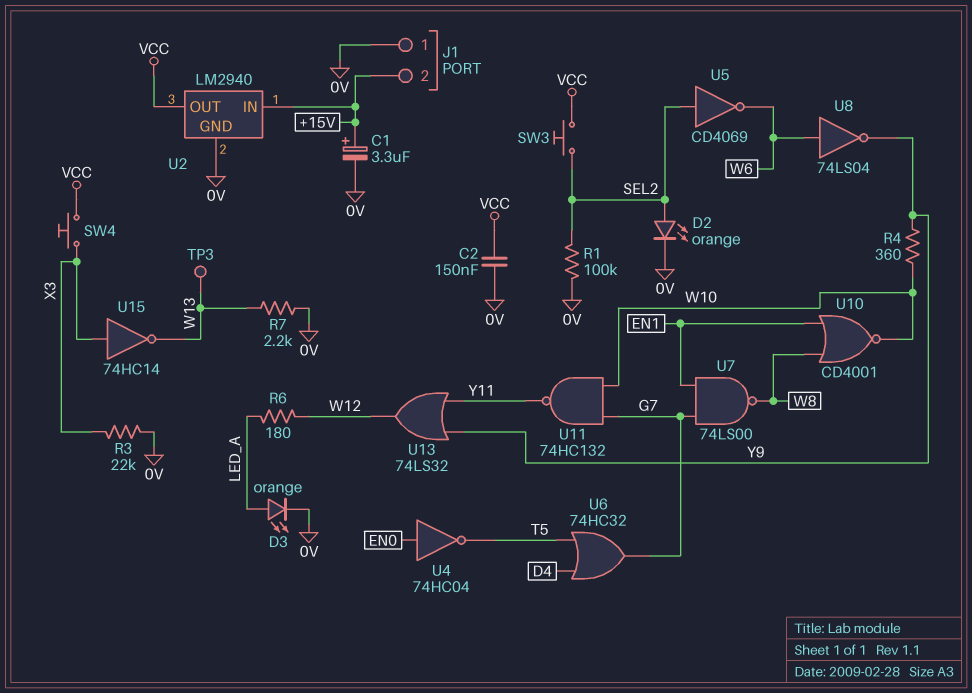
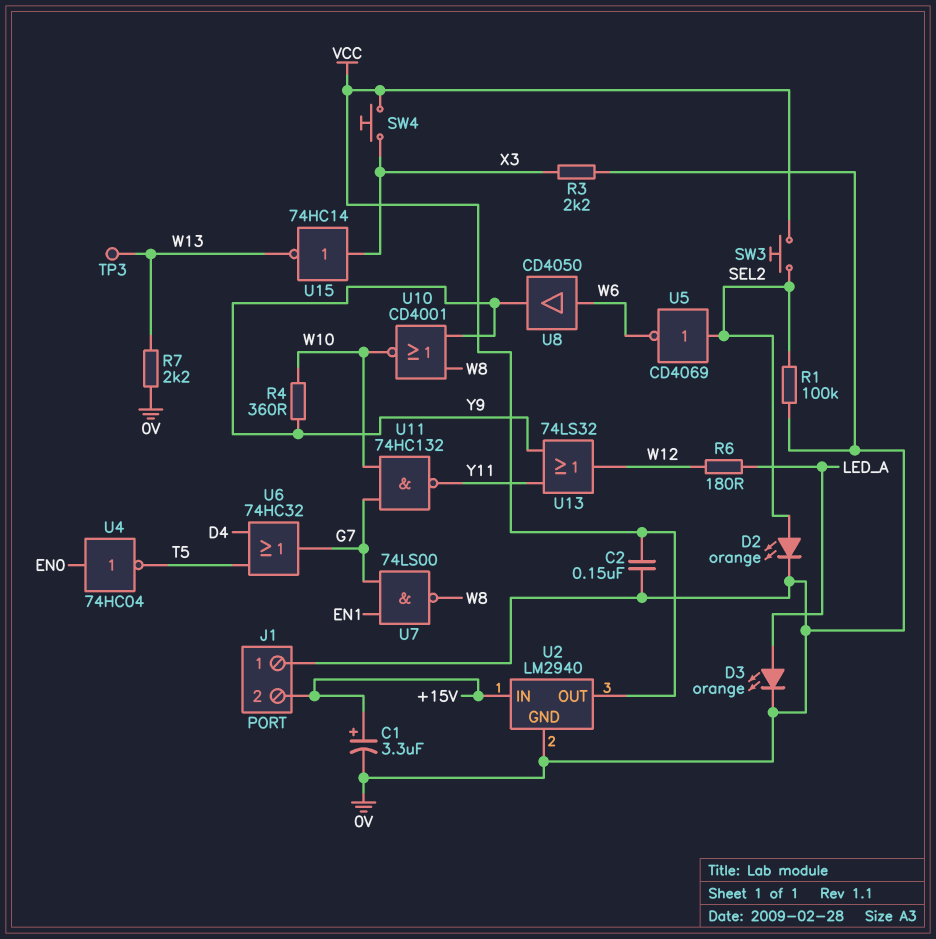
R3: 22k (0V, X3) -> 2.2k (0V, X3)
U8: NOT 74LS04 (in W6, out Y9) -> buffer CD4050 (in W6, out Y9)
U10: NOR CD4001 (in EN1, in W8, out W10) -> NOR CD4001 (in W8, in Y9, out W10)

